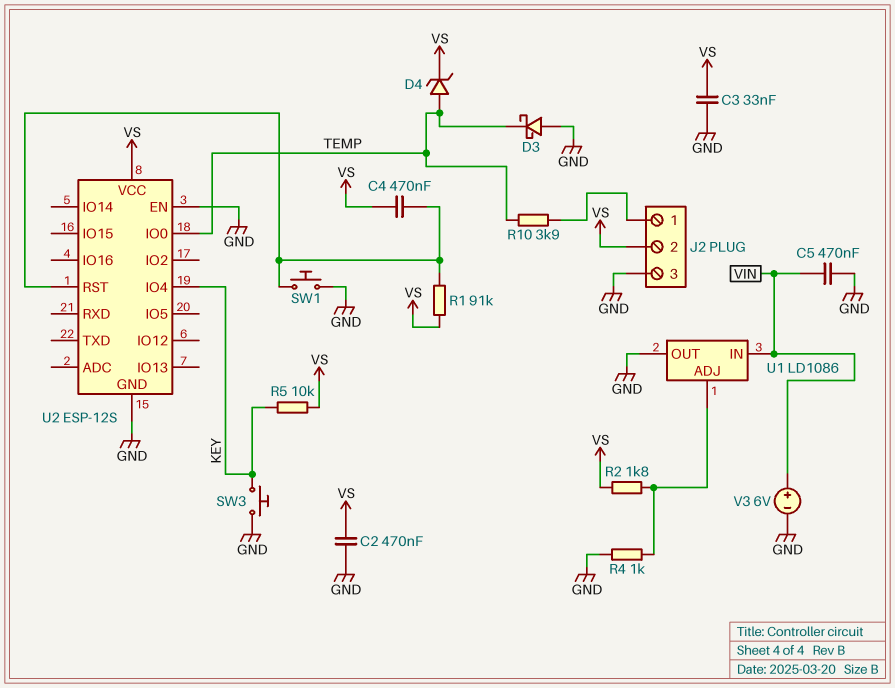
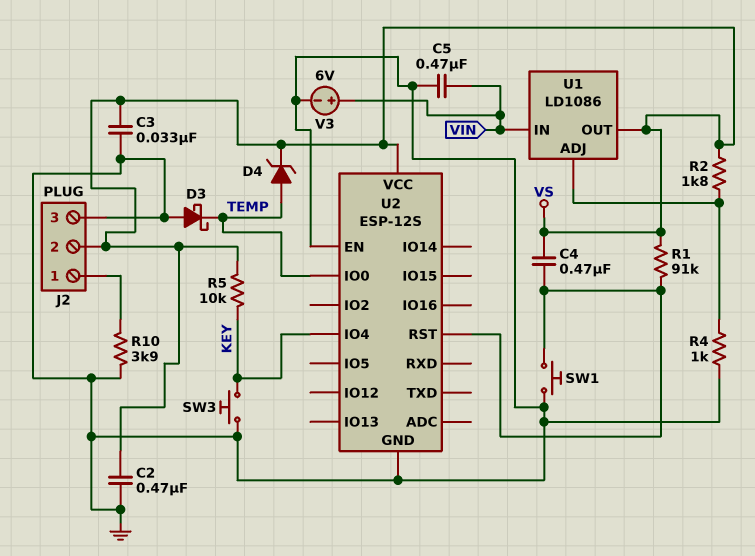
R10: 3.9k (J2/1, TEMP) -> 3.9k (GND, J2/1)
U1 pin OUT: GND -> VS

